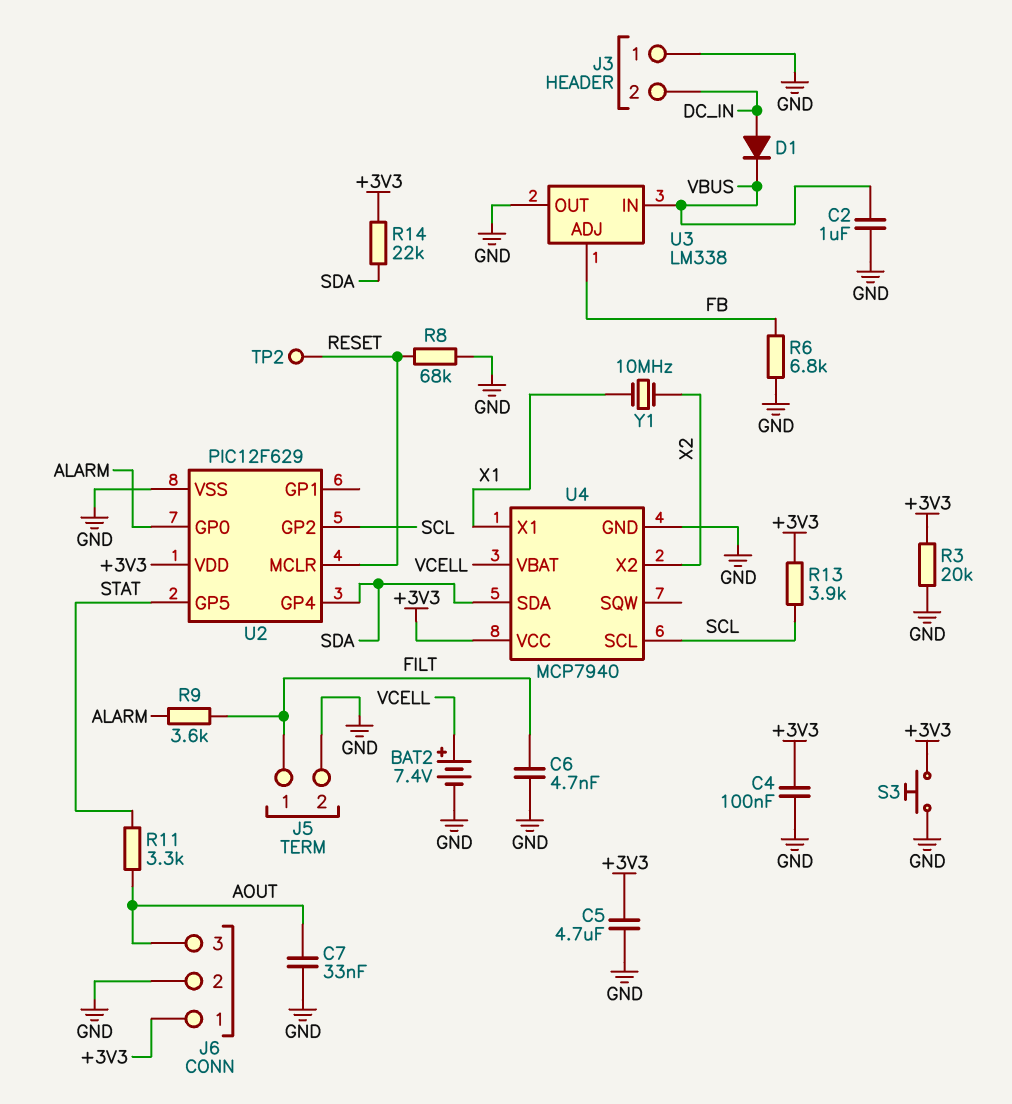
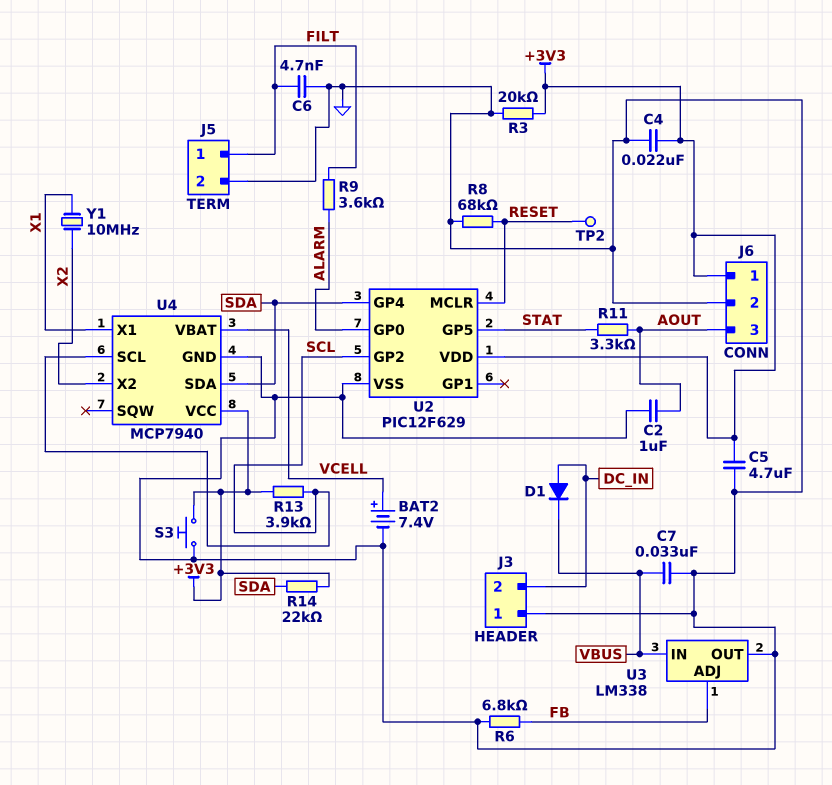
C2: 1uF (GND, VBUS) -> 1uF (AOUT, GND)
C4: 100nF (+3V3, GND) -> 22nF (+3V3, GND)
C7: 33nF (AOUT, GND) -> 33nF (GND, VBUS)

